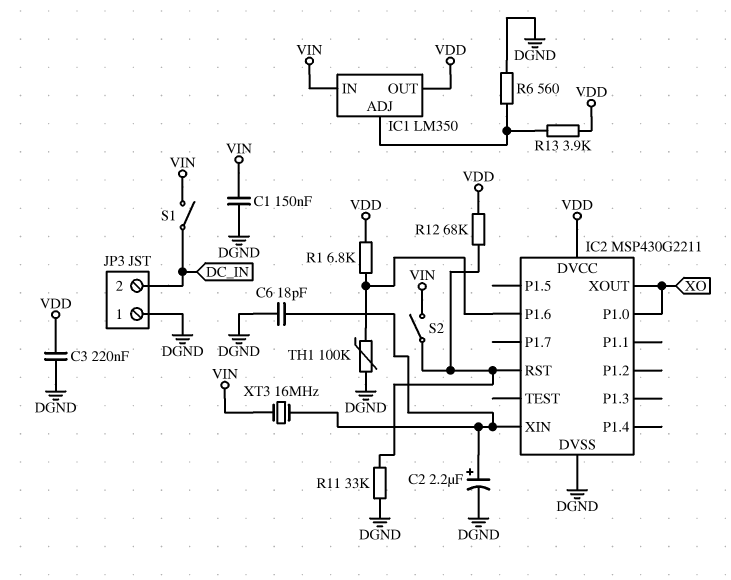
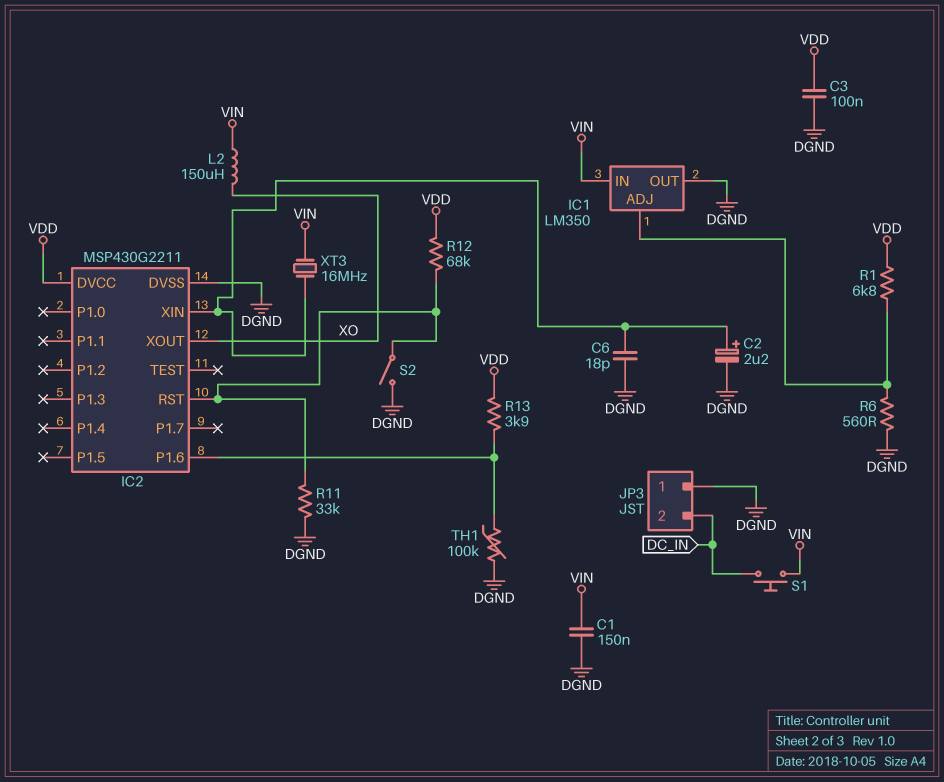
C3: 220nF (DGND, VDD) -> 100nF (DGND, VDD)
IC1 pin OUT: VDD -> DGND
IC2 pin P1.0: XO -> none
L2: none -> 150uH (VIN, XO)
R1: 6.8k (IC2/P1.6, VDD) -> 6.8k (IC1/ADJ, VDD)
R13: 3.9k (IC1/ADJ, VDD) -> 3.9k (IC2/P1.6, VDD)
S1: switch (DC_IN, VIN) -> button (DC_IN, VIN)
S2: switch (IC2/RST, VIN) -> switch (DGND, IC2/RST)

